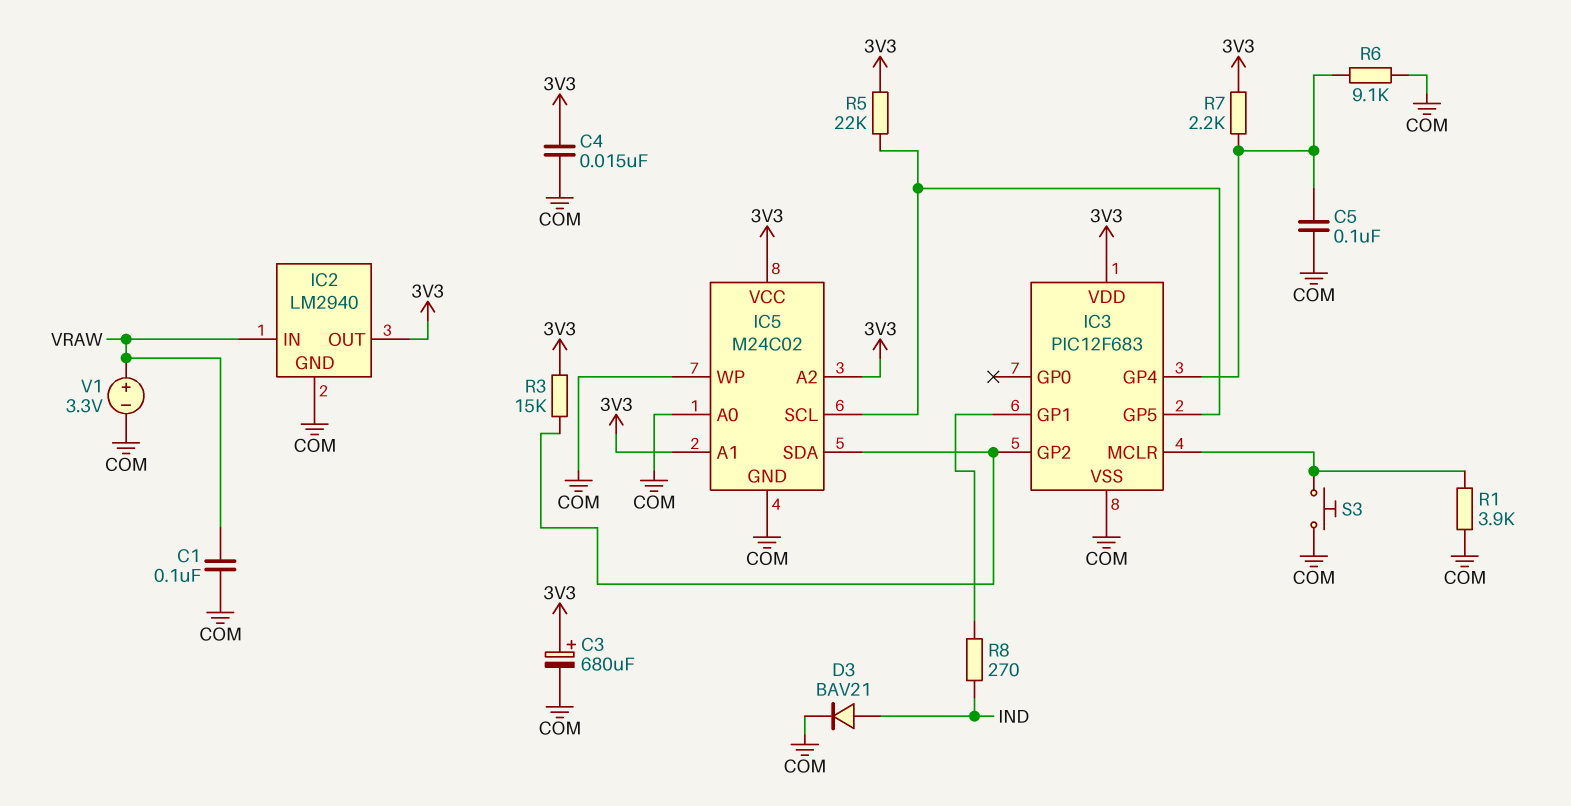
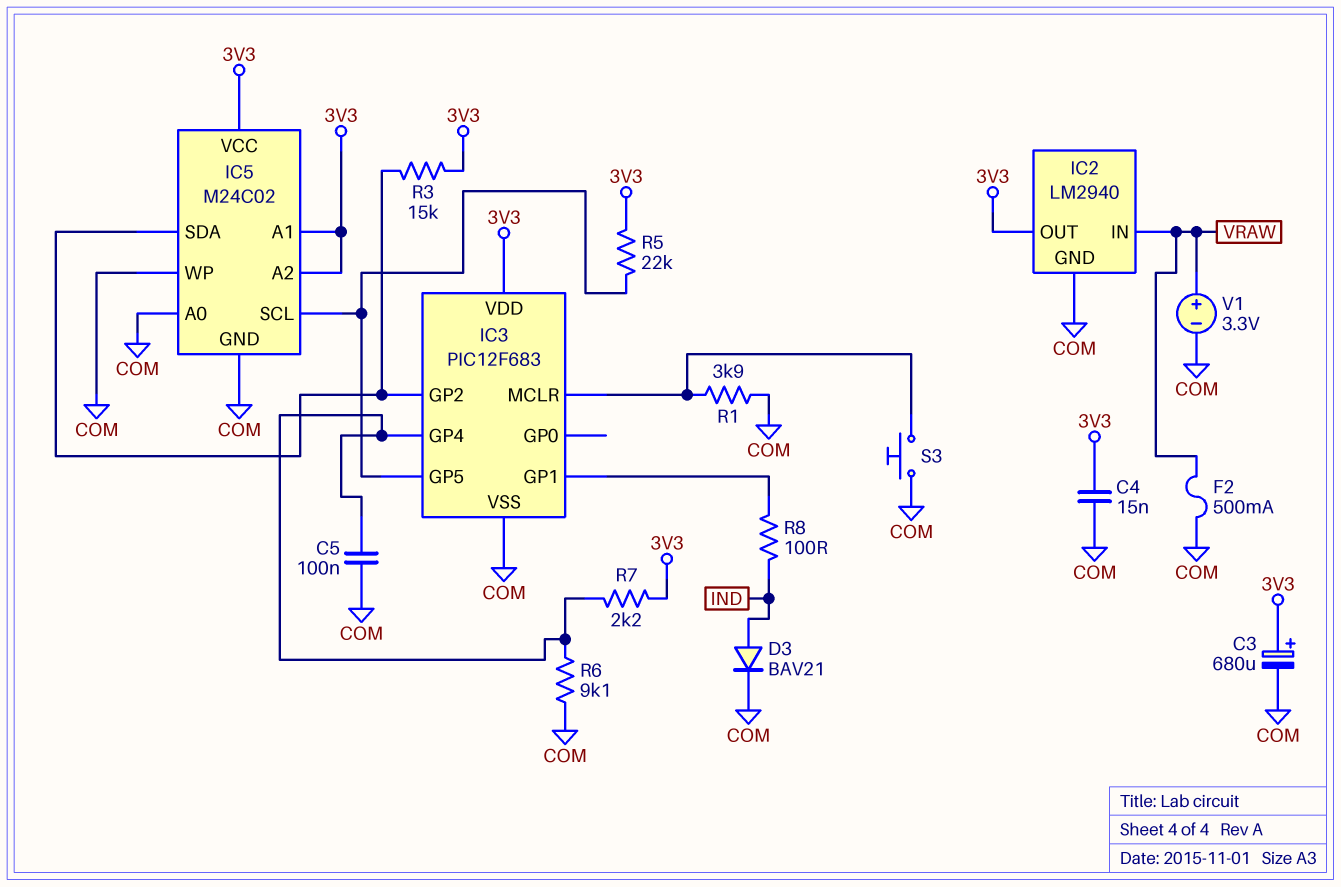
C1: 100nF (COM, VRAW) -> none
F2: none -> 500mA (COM, VRAW)
R8: 270 (IC3/GP1, IND) -> 100 (IC3/GP1, IND)

